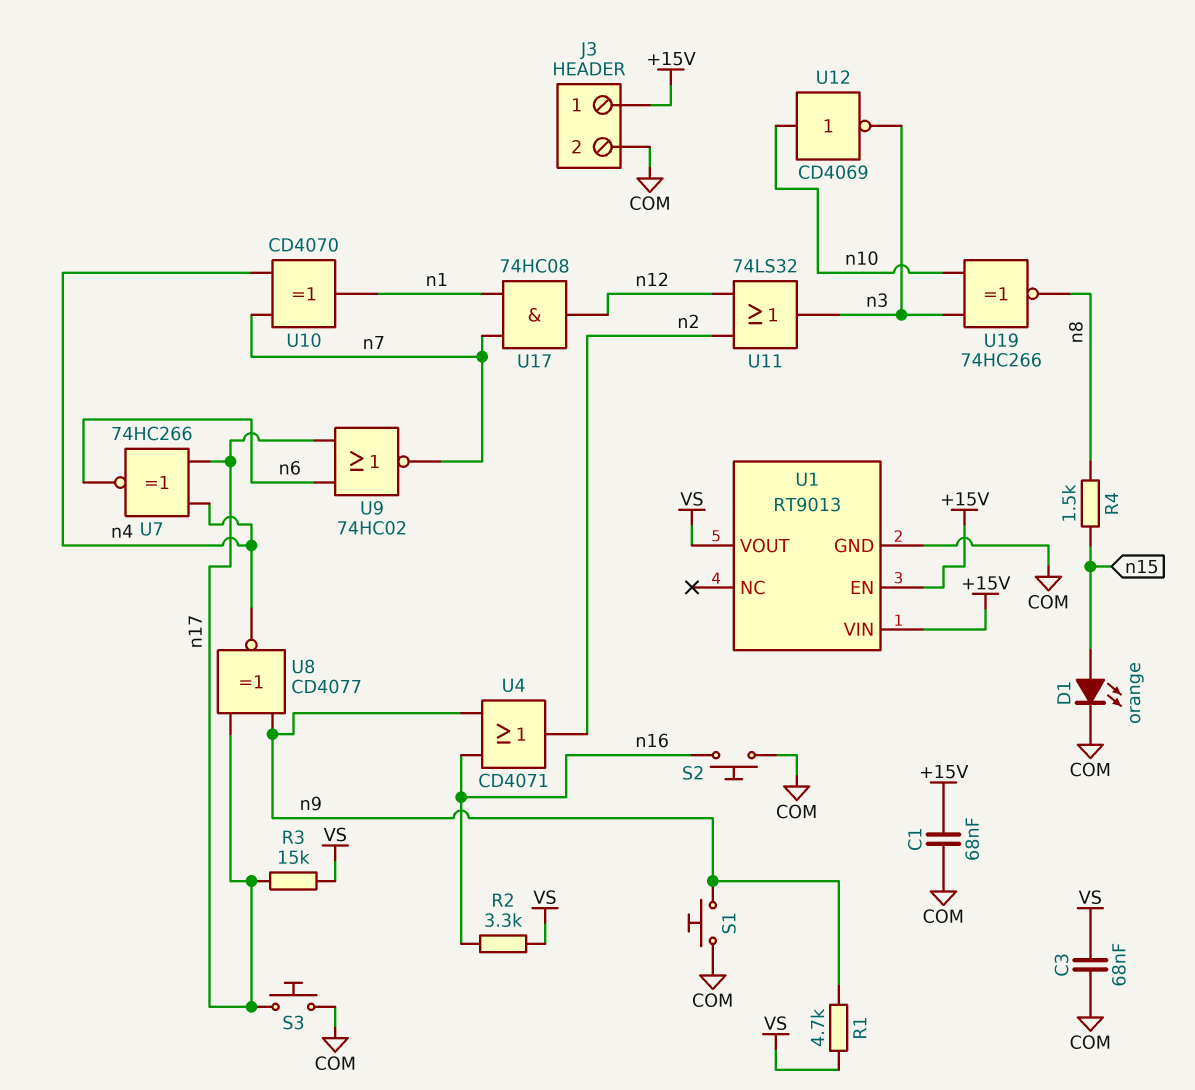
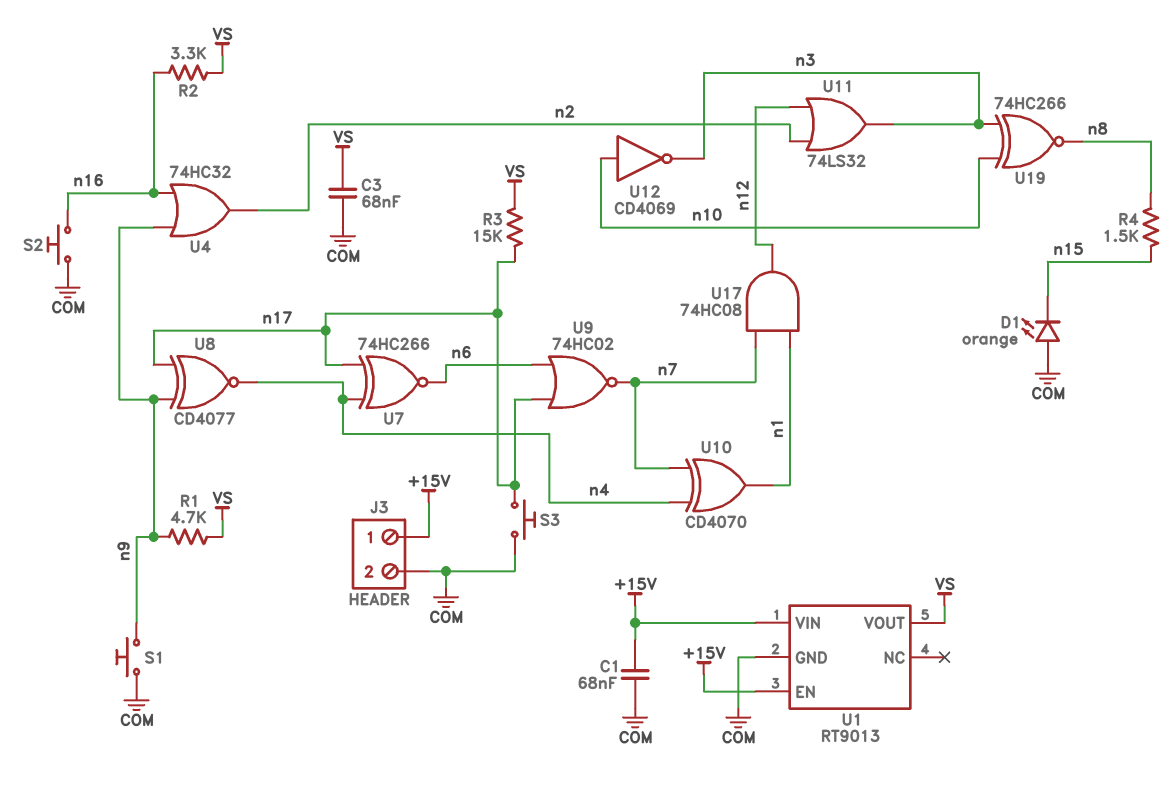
D1: LED orange (A n15, K COM) -> LED orange (A COM, K n15)
U4: OR CD4071 (in n9, in n16, out n2) -> OR 74HC32 (in n9, in n16, out n2)

